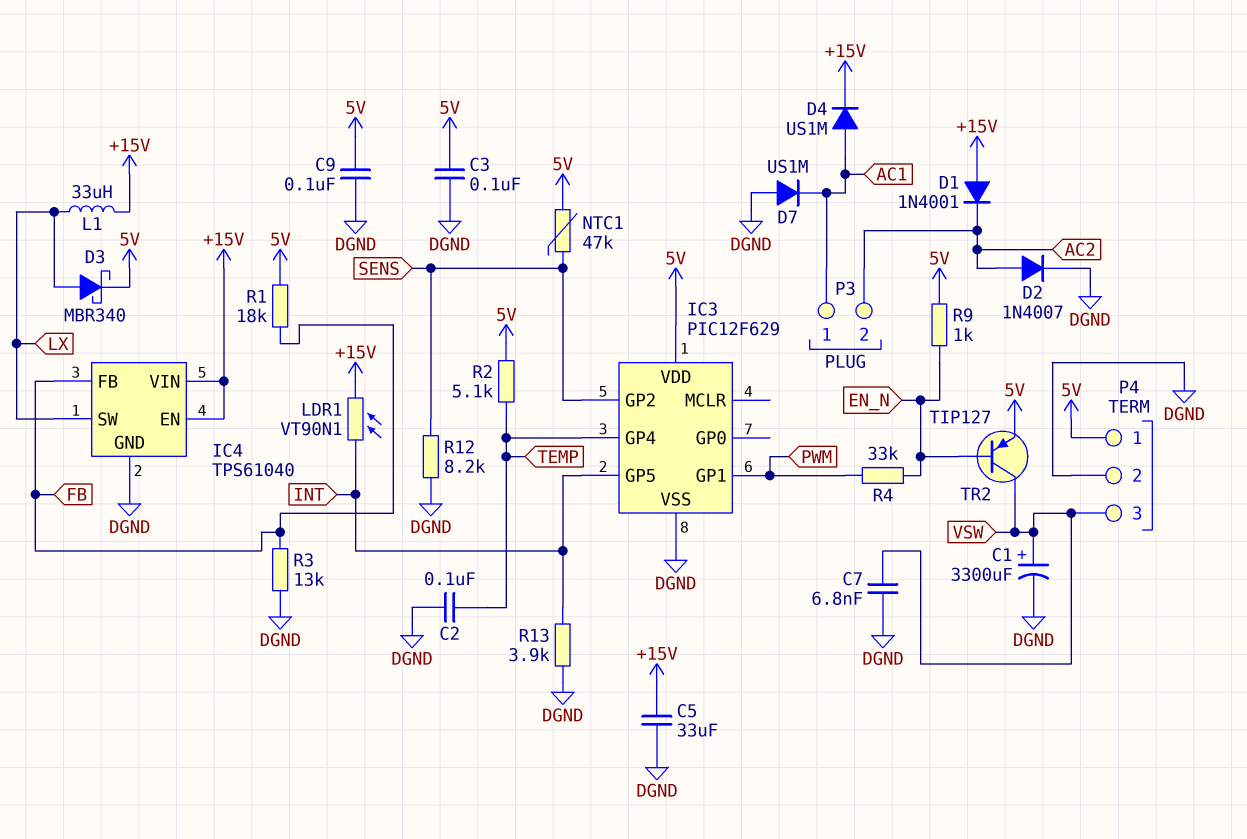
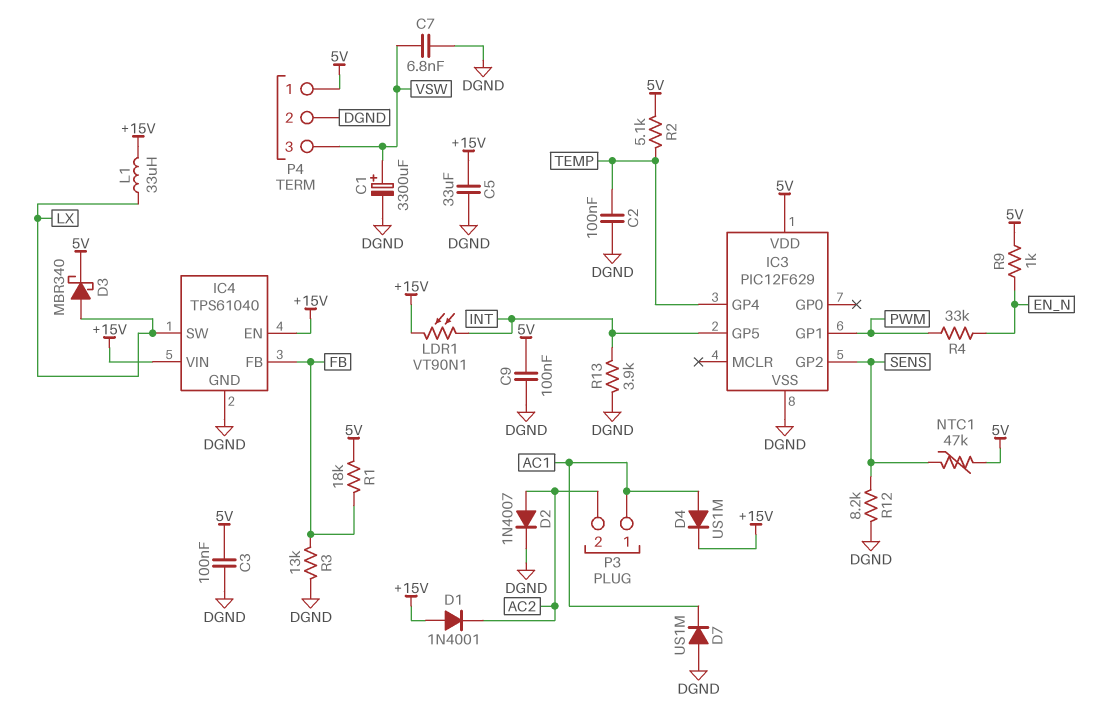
TR2: PNP TIP127 (B EN_N, C VSW, E 5V) -> none

